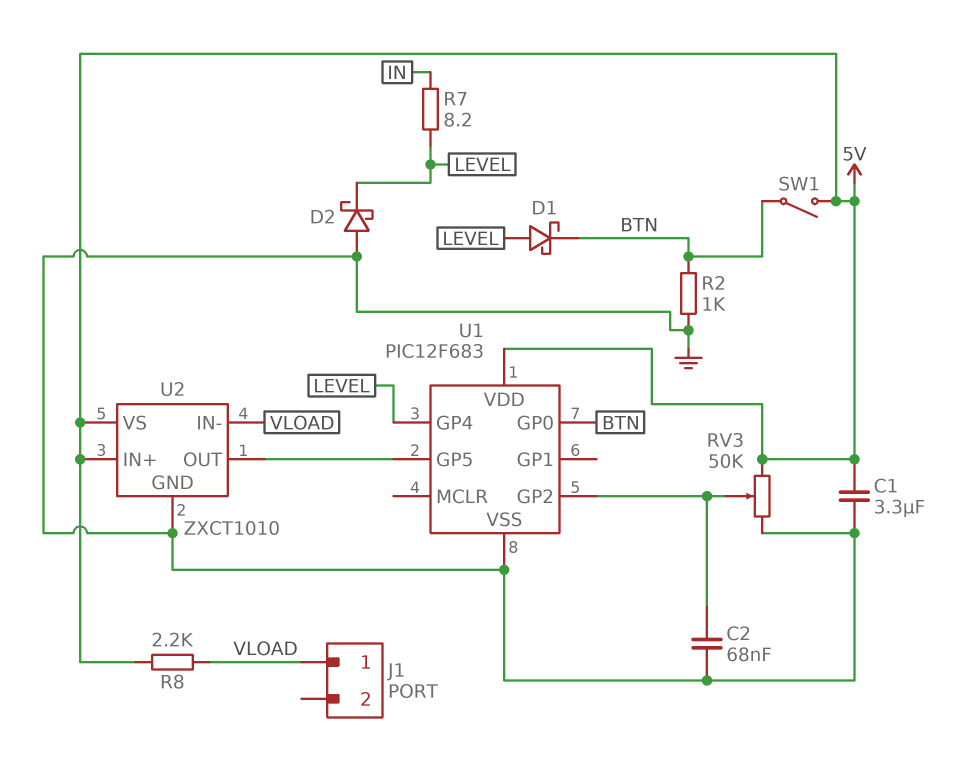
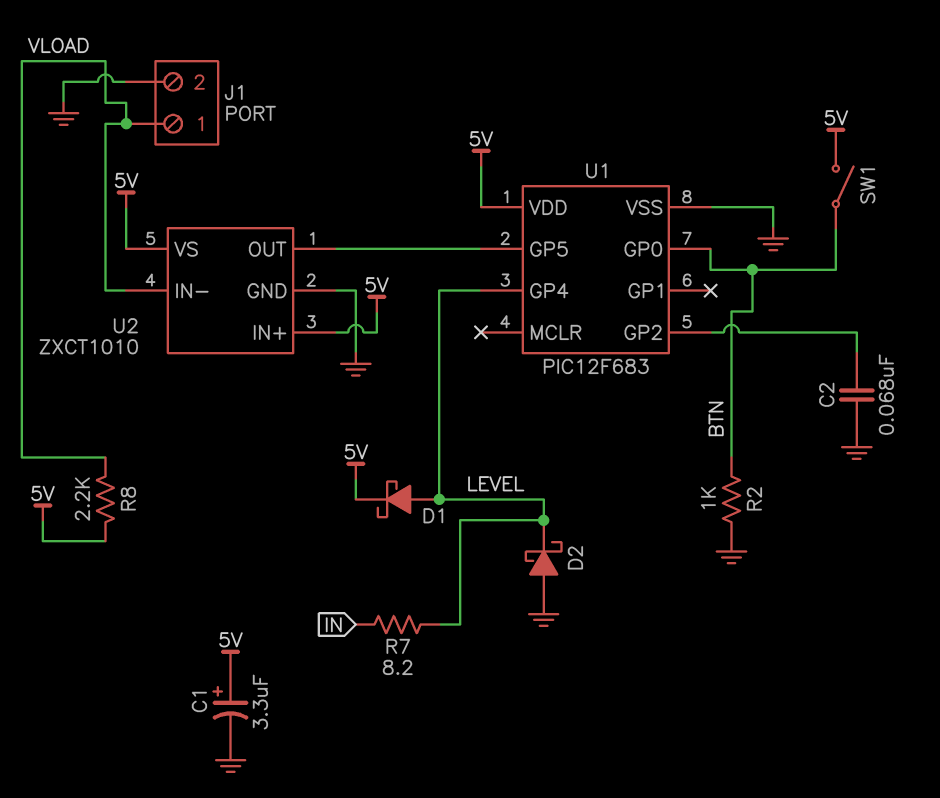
C1: 3.3uF (5V, GND) -> 3.3uF (plus 5V, minus GND)
D1: schottky (A LEVEL, K BTN) -> schottky (A LEVEL, K 5V)
J1 pin 2: none -> GND
RV3: 50k (5V, GND, wiper U1/GP2) -> none

